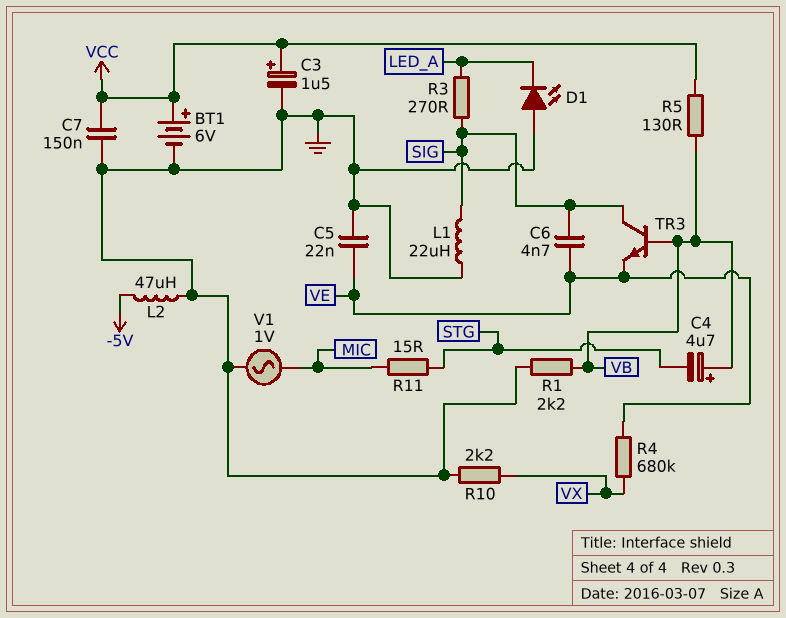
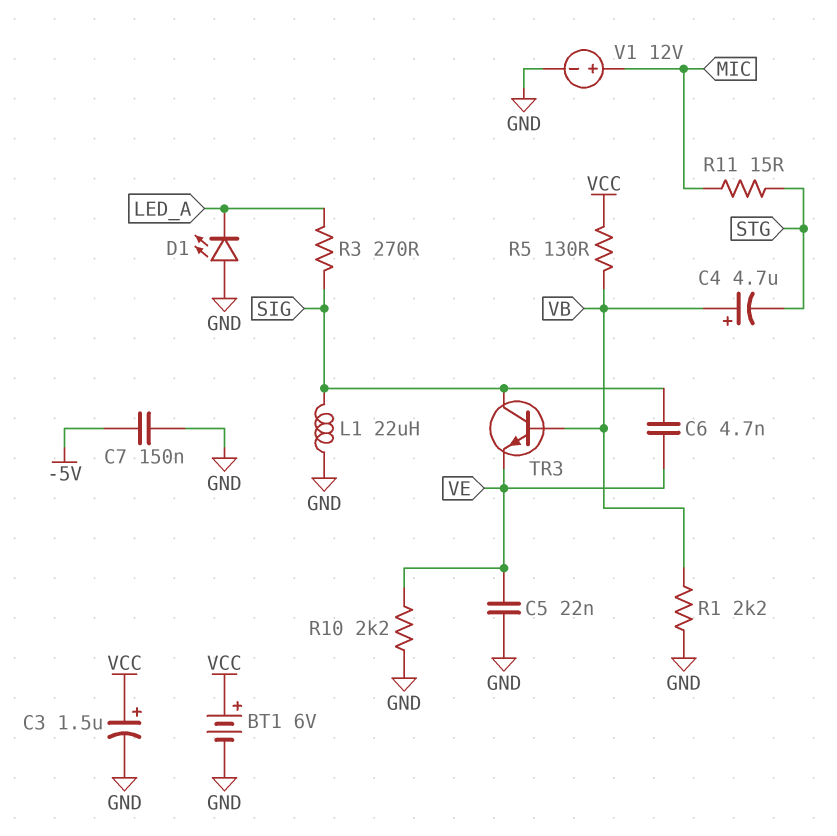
C7: 150nF (GND, VCC) -> 150nF (-5V, GND)
L2: 47uH (-5V, GND) -> none
R4: 680k (VE, VX) -> none
R10: 2.2k (GND, VX) -> 2.2k (GND, VE)
V1: AC 1V (GND, MIC) -> 12V (plus MIC, minus GND)

